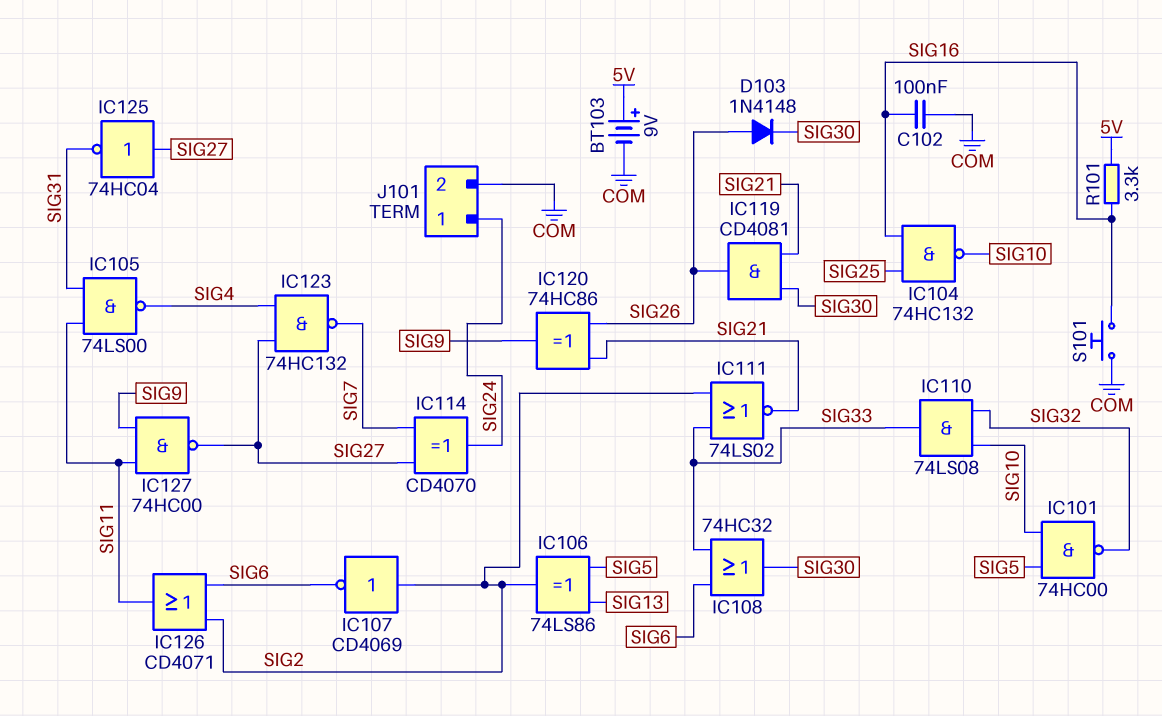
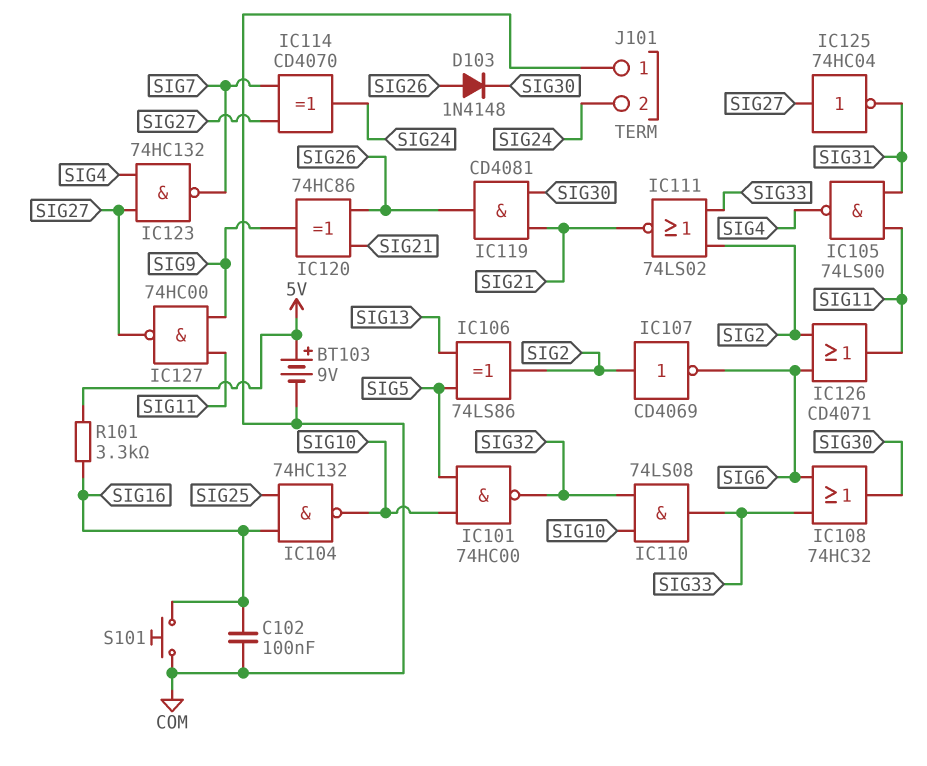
J101 pin 1: SIG24 -> COM
J101 pin 2: COM -> SIG24

